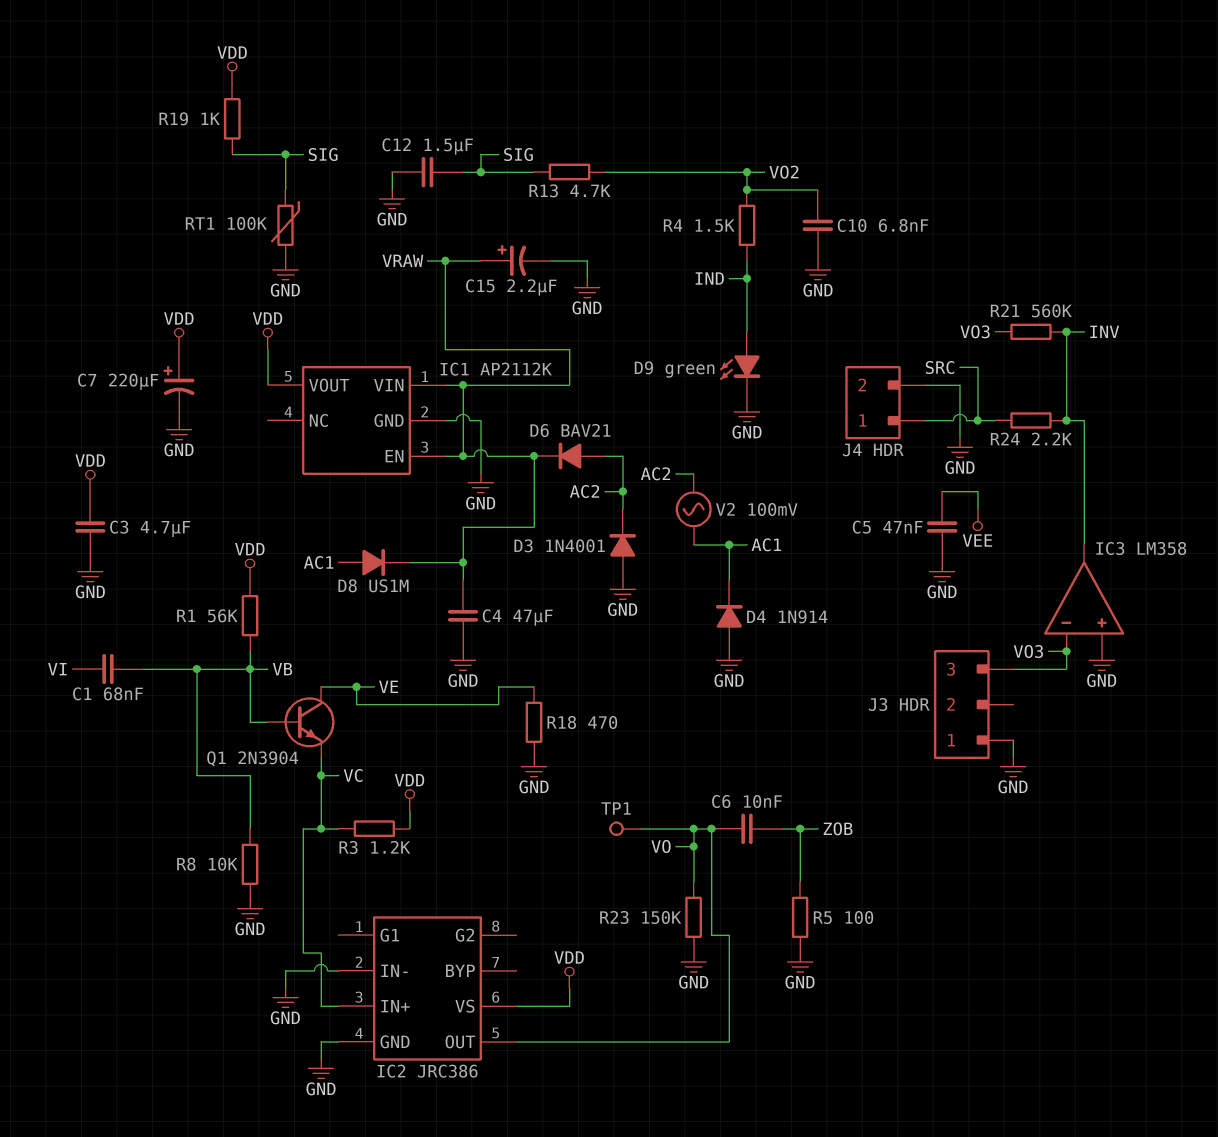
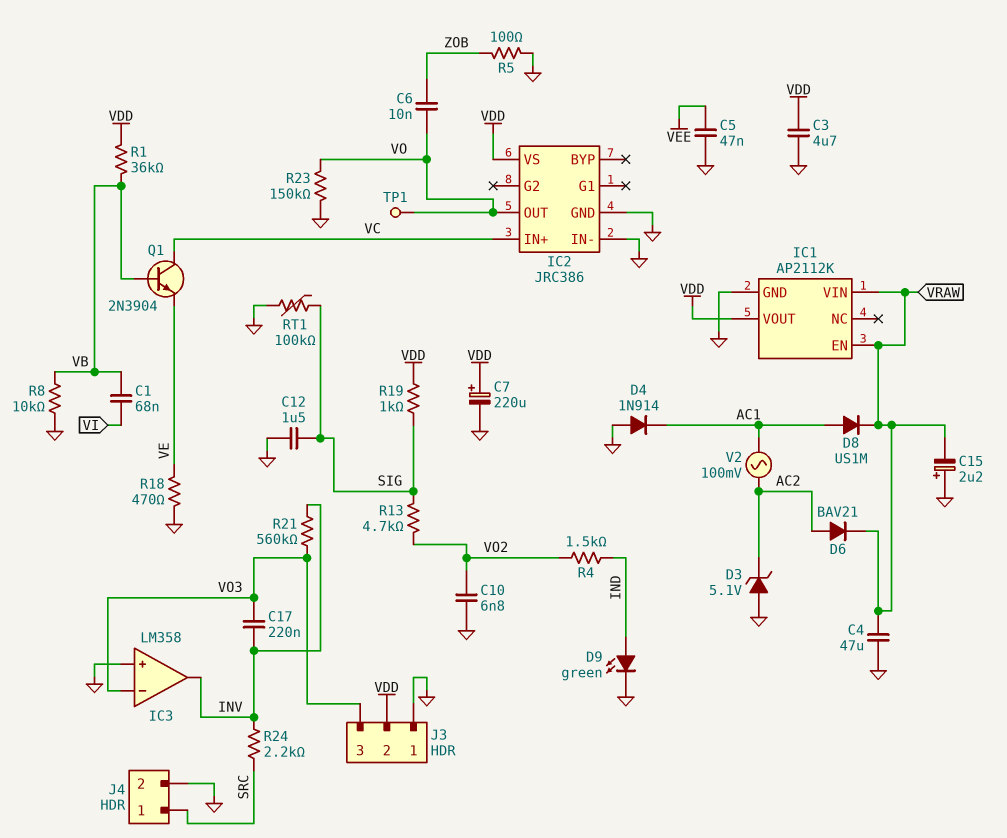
C15: 2.2uF (plus VRAW, minus GND) -> 2.2uF (plus GND, minus VRAW)
C17: none -> 220nF (INV, VO3)
D3: diode 1N4001 (A GND, K AC2) -> zener 5.1V (A GND, K AC2)
J3 pin 2: none -> VDD
Q1: NPN 2N3904 (B VB, C VE, E VC) -> NPN 2N3904 (B VB, C VC, E VE)
R1: 56k (VB, VDD) -> 36k (VB, VDD)
R3: 1.2k (VC, VDD) -> none

